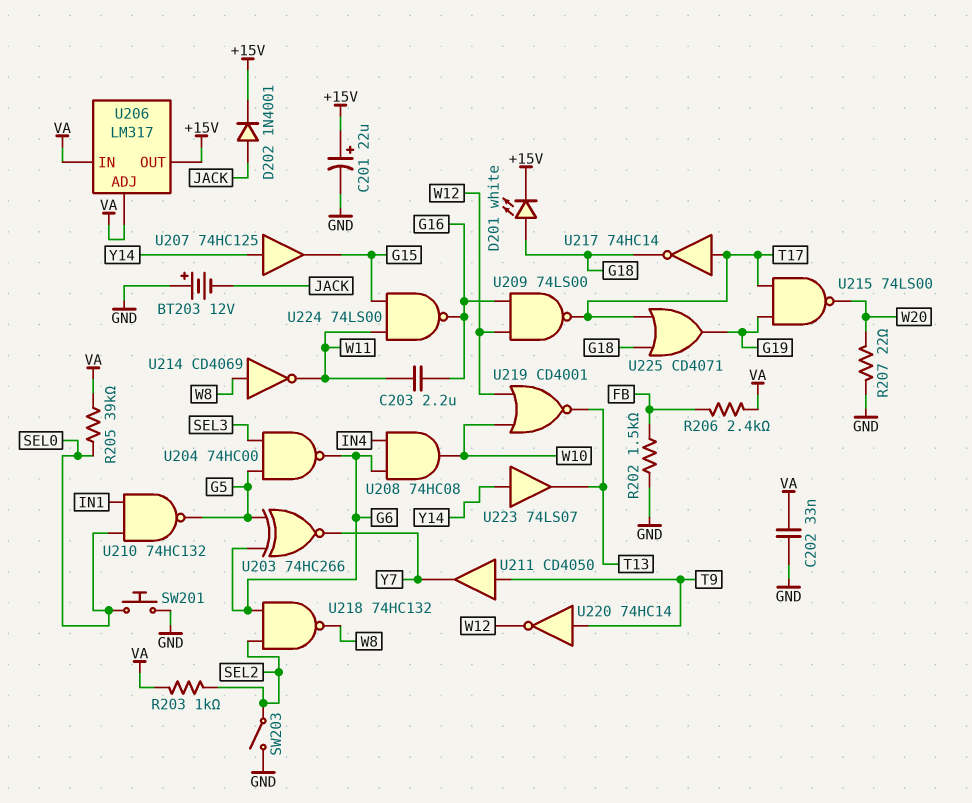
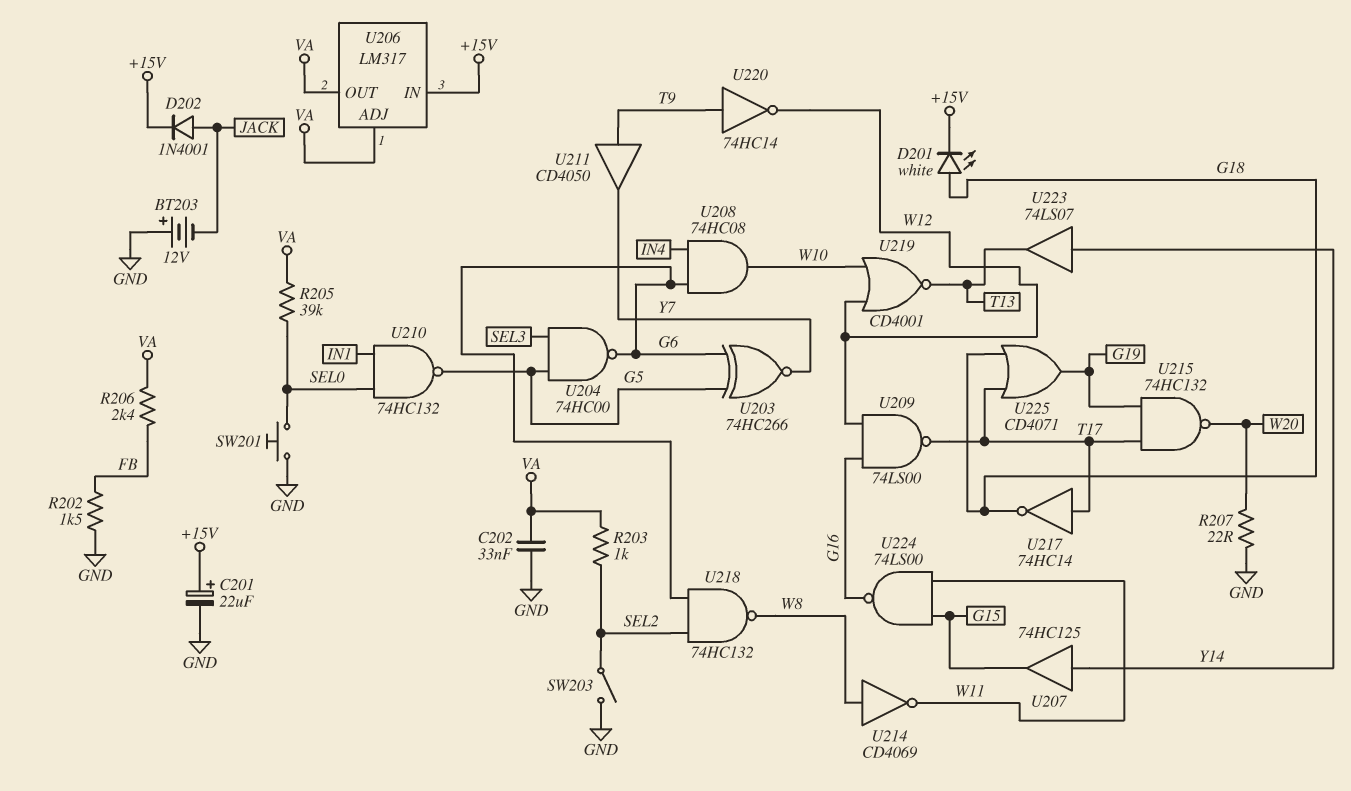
C203: 2.2uF (G16, W11) -> none
U206 pin IN: VA -> +15V
U206 pin OUT: +15V -> VA
U215: NAND 74LS00 (in G19, in T17, out W20) -> NAND 74HC132 (in G19, in T17, out W20)

